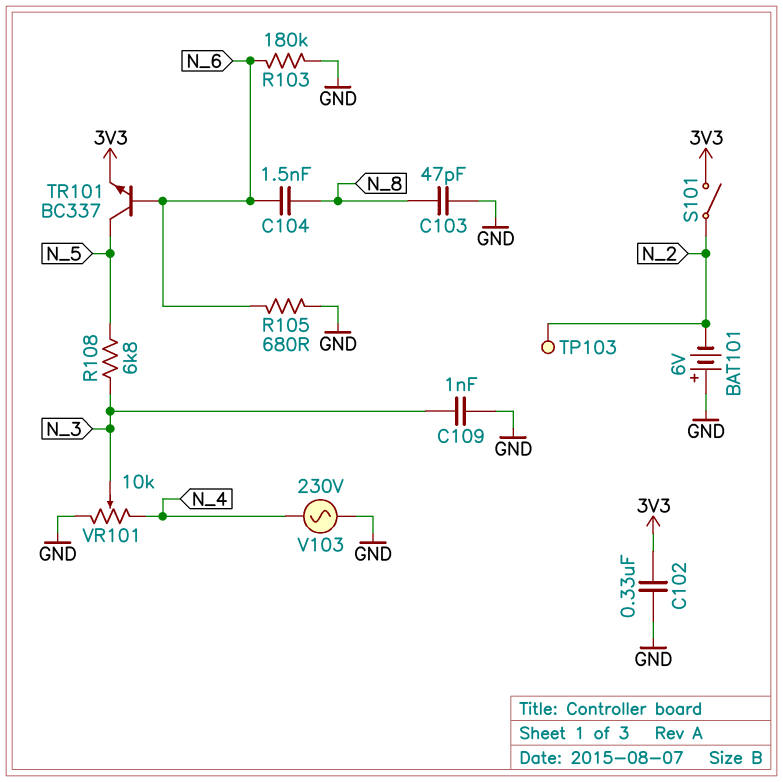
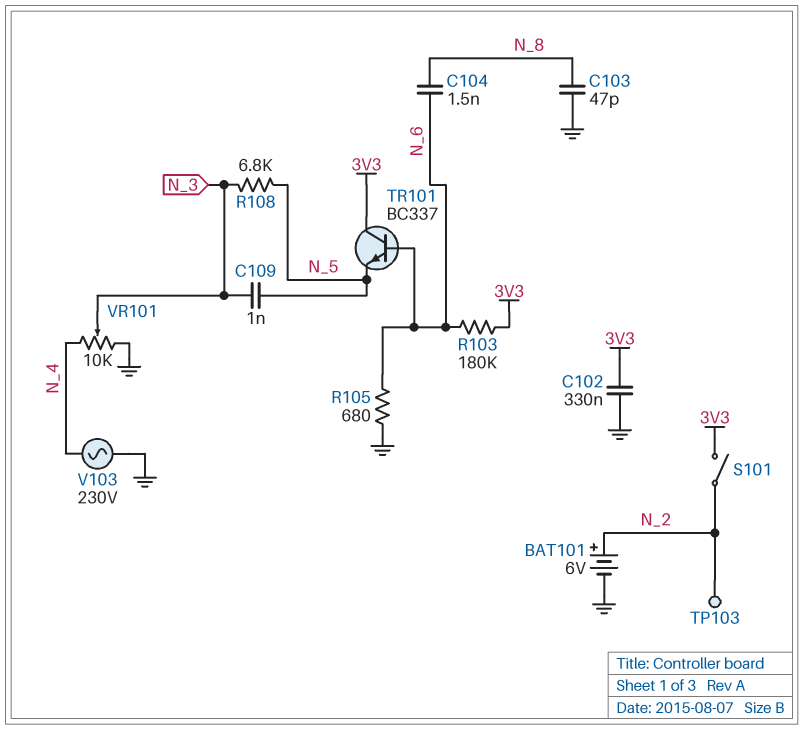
BAT101: 6V (plus GND, minus N_2) -> 6V (plus N_2, minus GND)
C109: 1nF (GND, N_3) -> 1nF (N_3, N_5)
R103: 180k (GND, N_6) -> 180k (3V3, N_6)
TR101: NPN BC337 (B N_6, C N_5, E 3V3) -> NPN BC337 (B N_6, C 3V3, E N_5)

